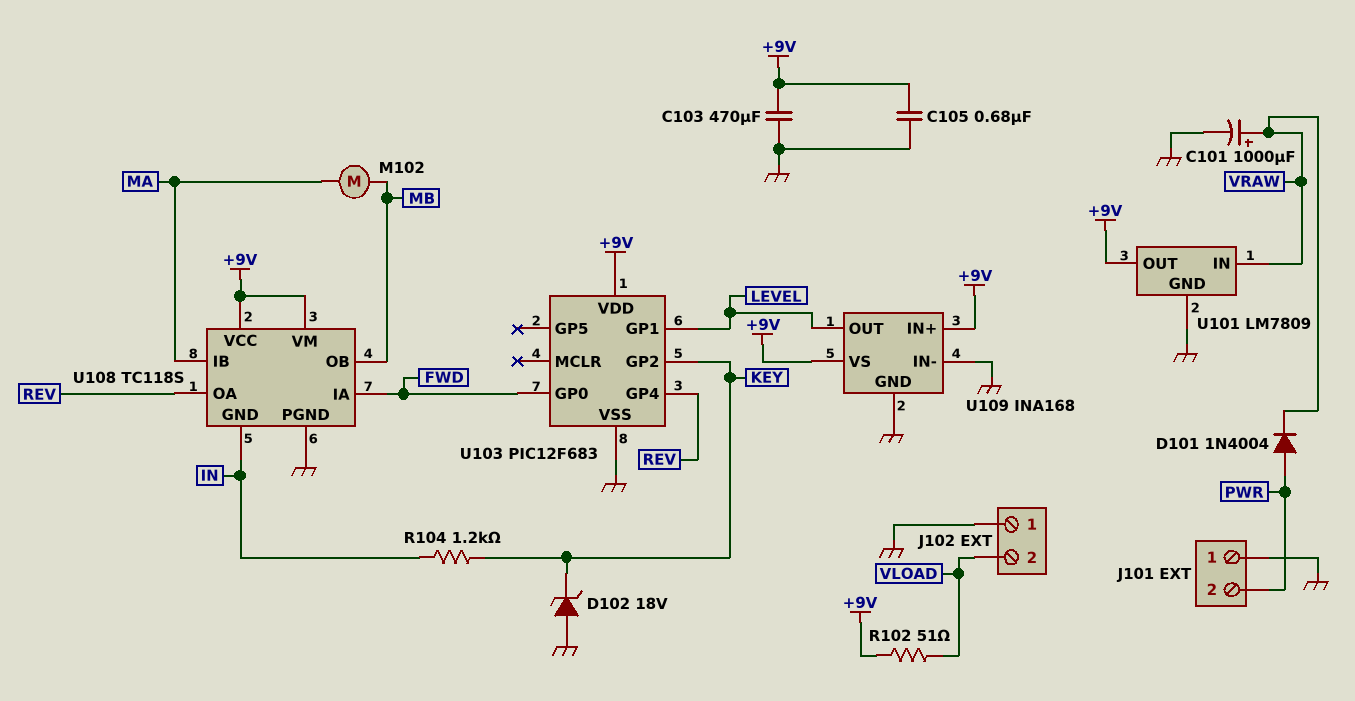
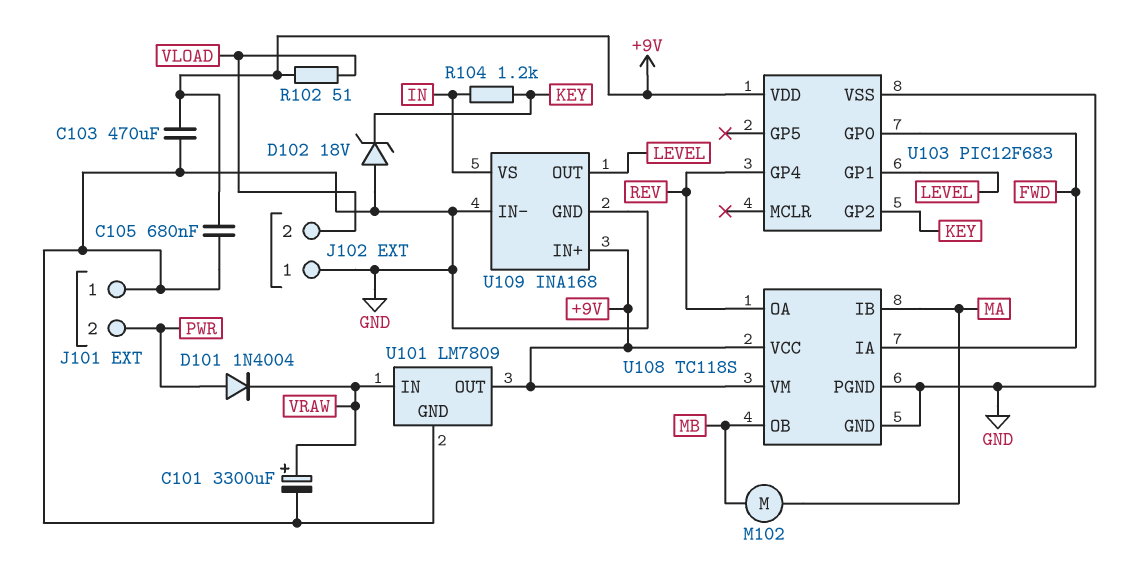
C101: 1000uF (plus VRAW, minus GND) -> 3300uF (plus VRAW, minus GND)
U108 pin GND: IN -> GND
U109 pin VS: +9V -> IN

